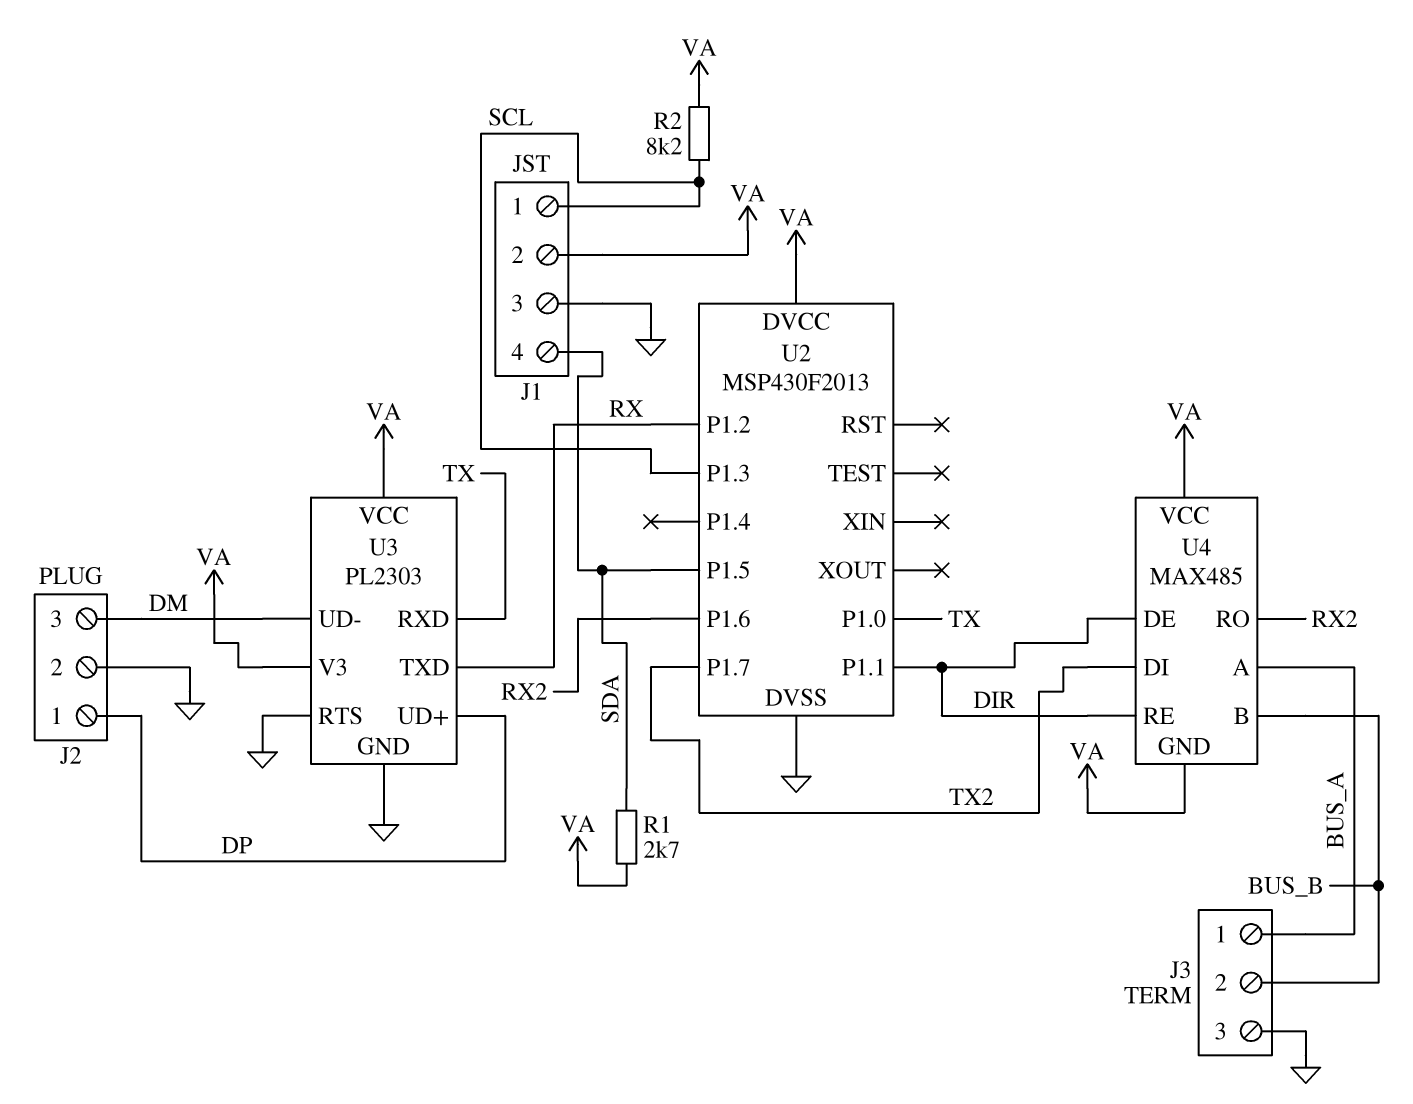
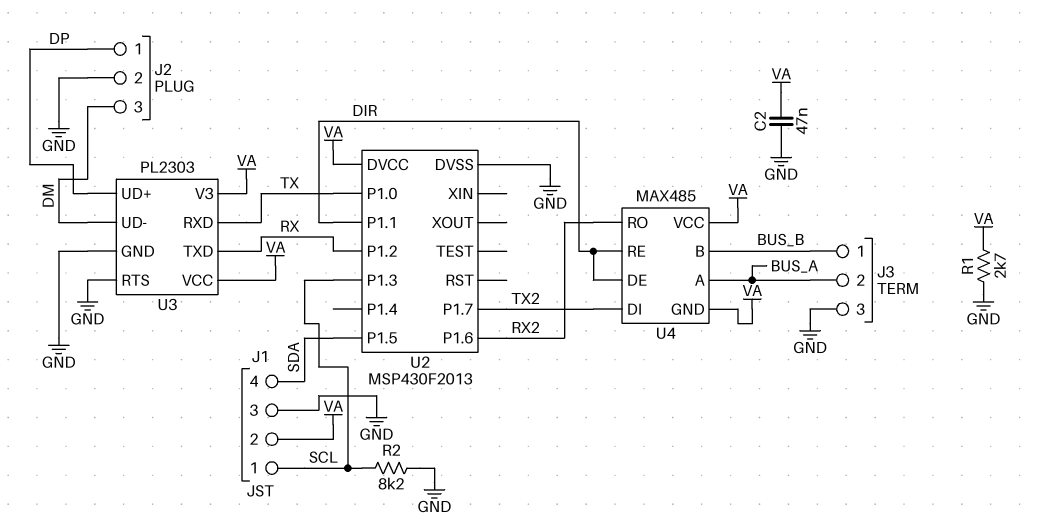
C2: none -> 47nF (GND, VA)
J3 pin 1: BUS_A -> BUS_B
J3 pin 2: BUS_B -> BUS_A
R1: 2.7k (SDA, VA) -> 2.7k (GND, VA)
R2: 8.2k (SCL, VA) -> 8.2k (GND, SCL)

